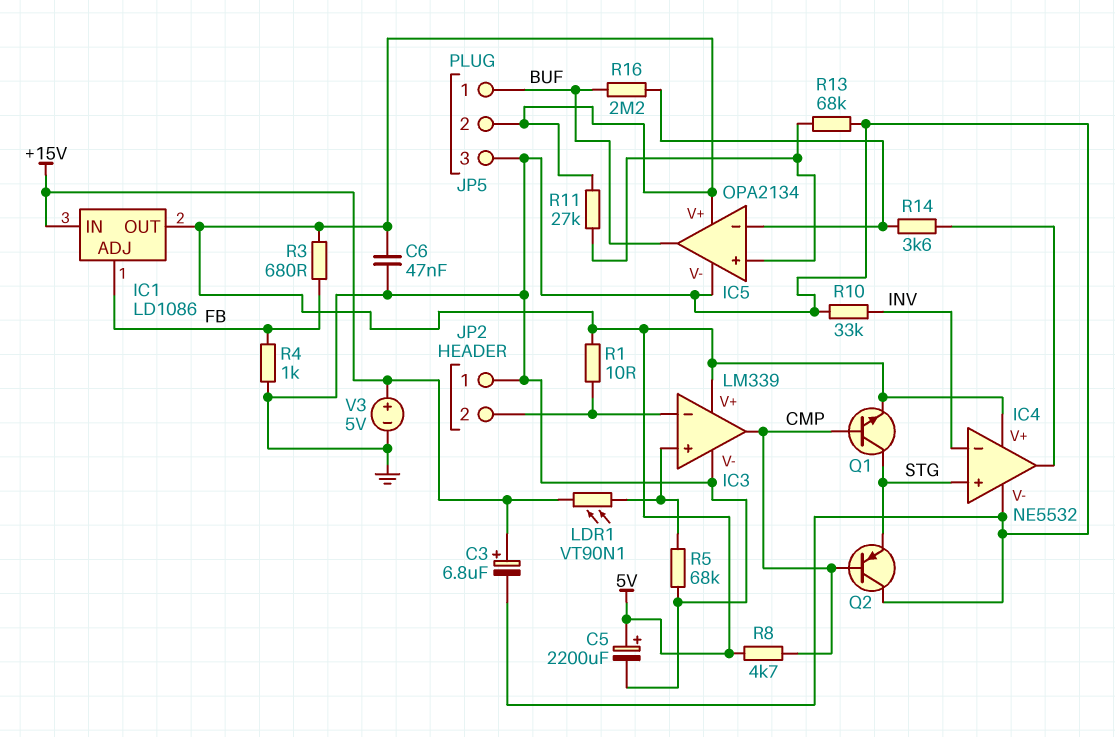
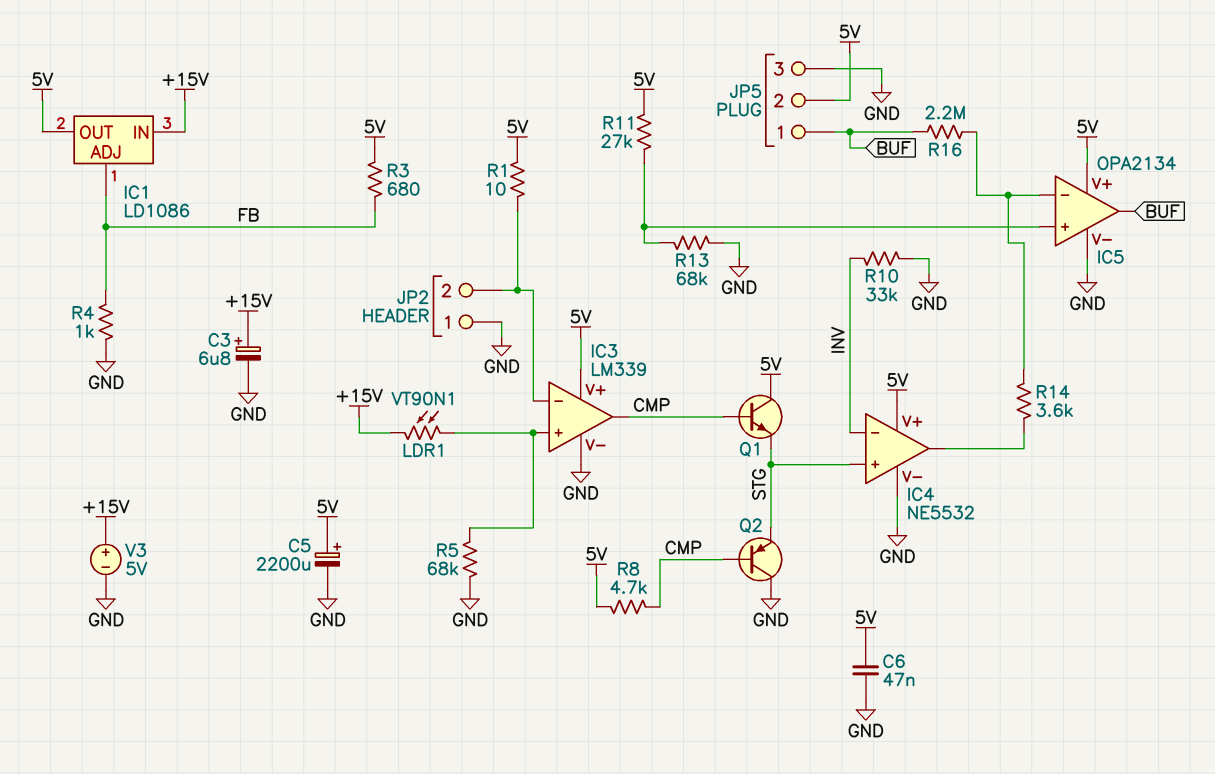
Q1: NPN (B CMP, C STG, E 5V) -> NPN (B CMP, C 5V, E STG)

